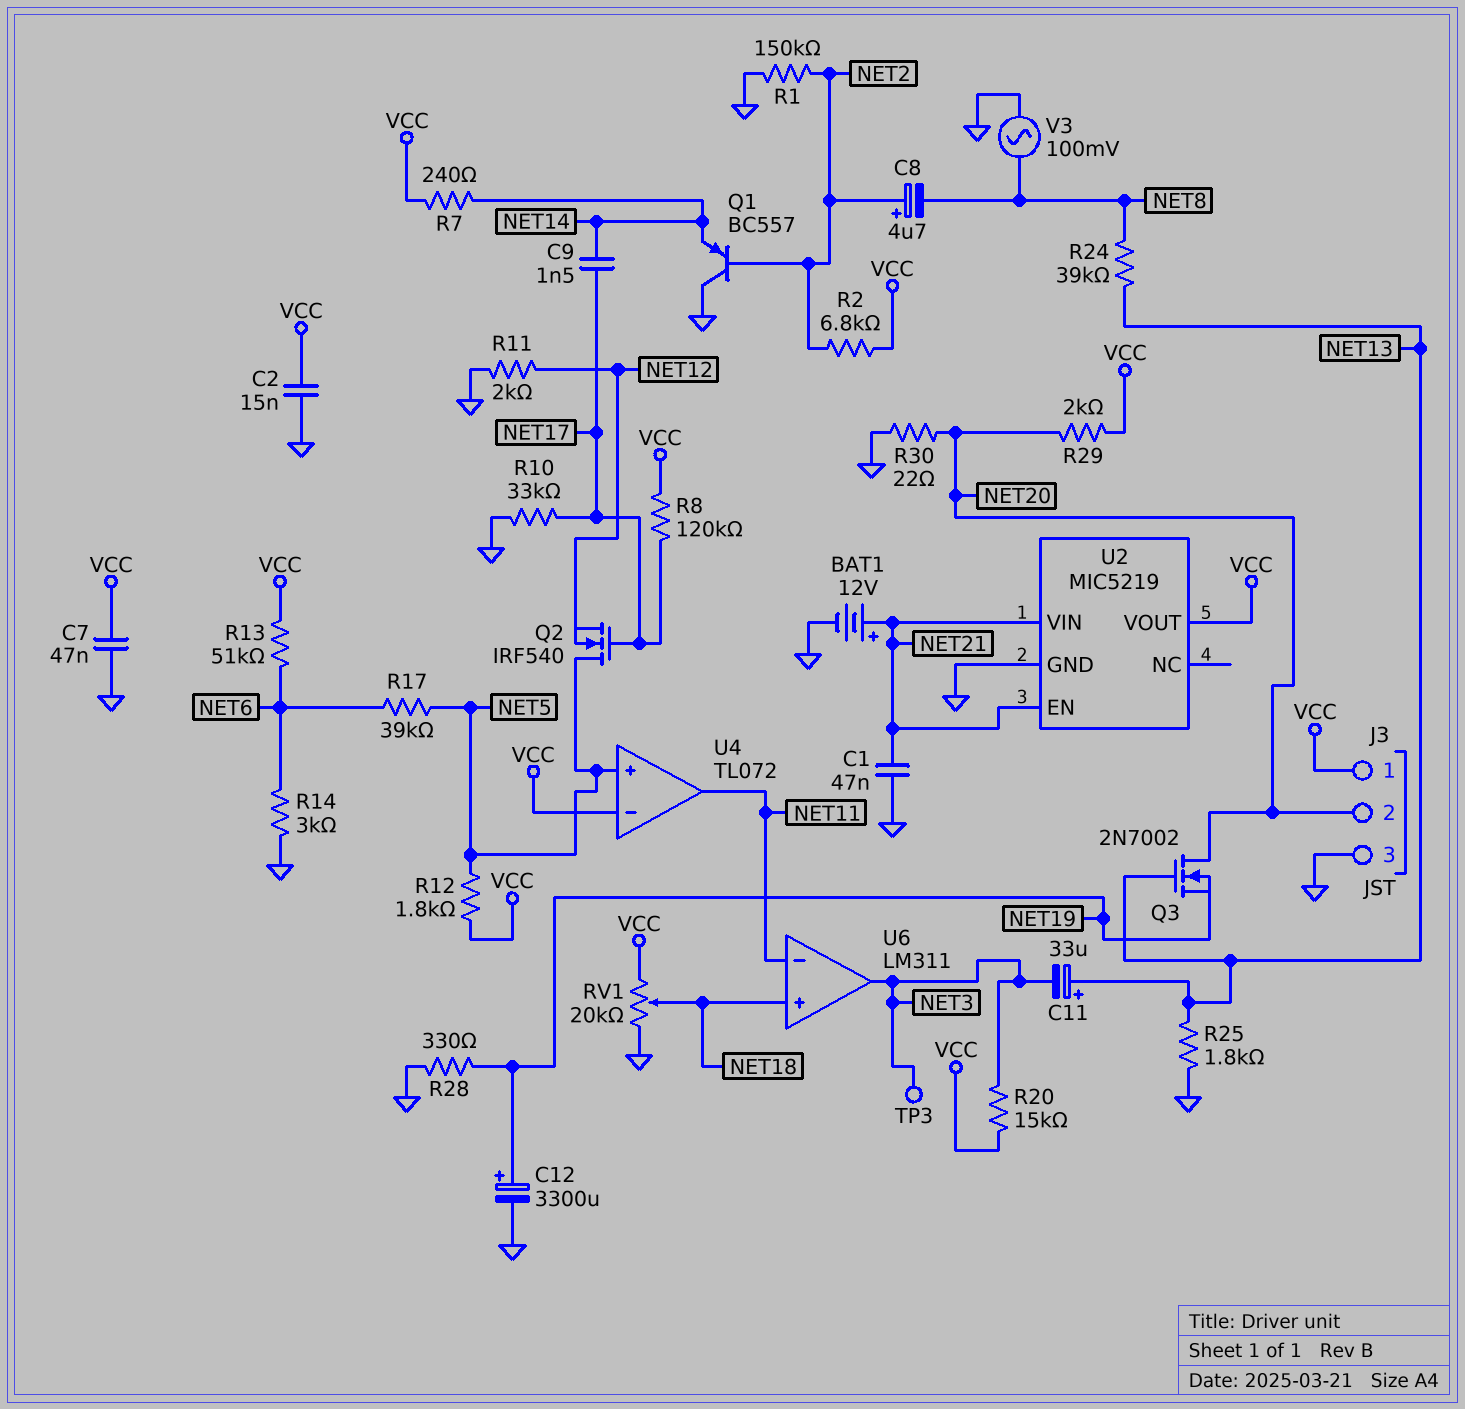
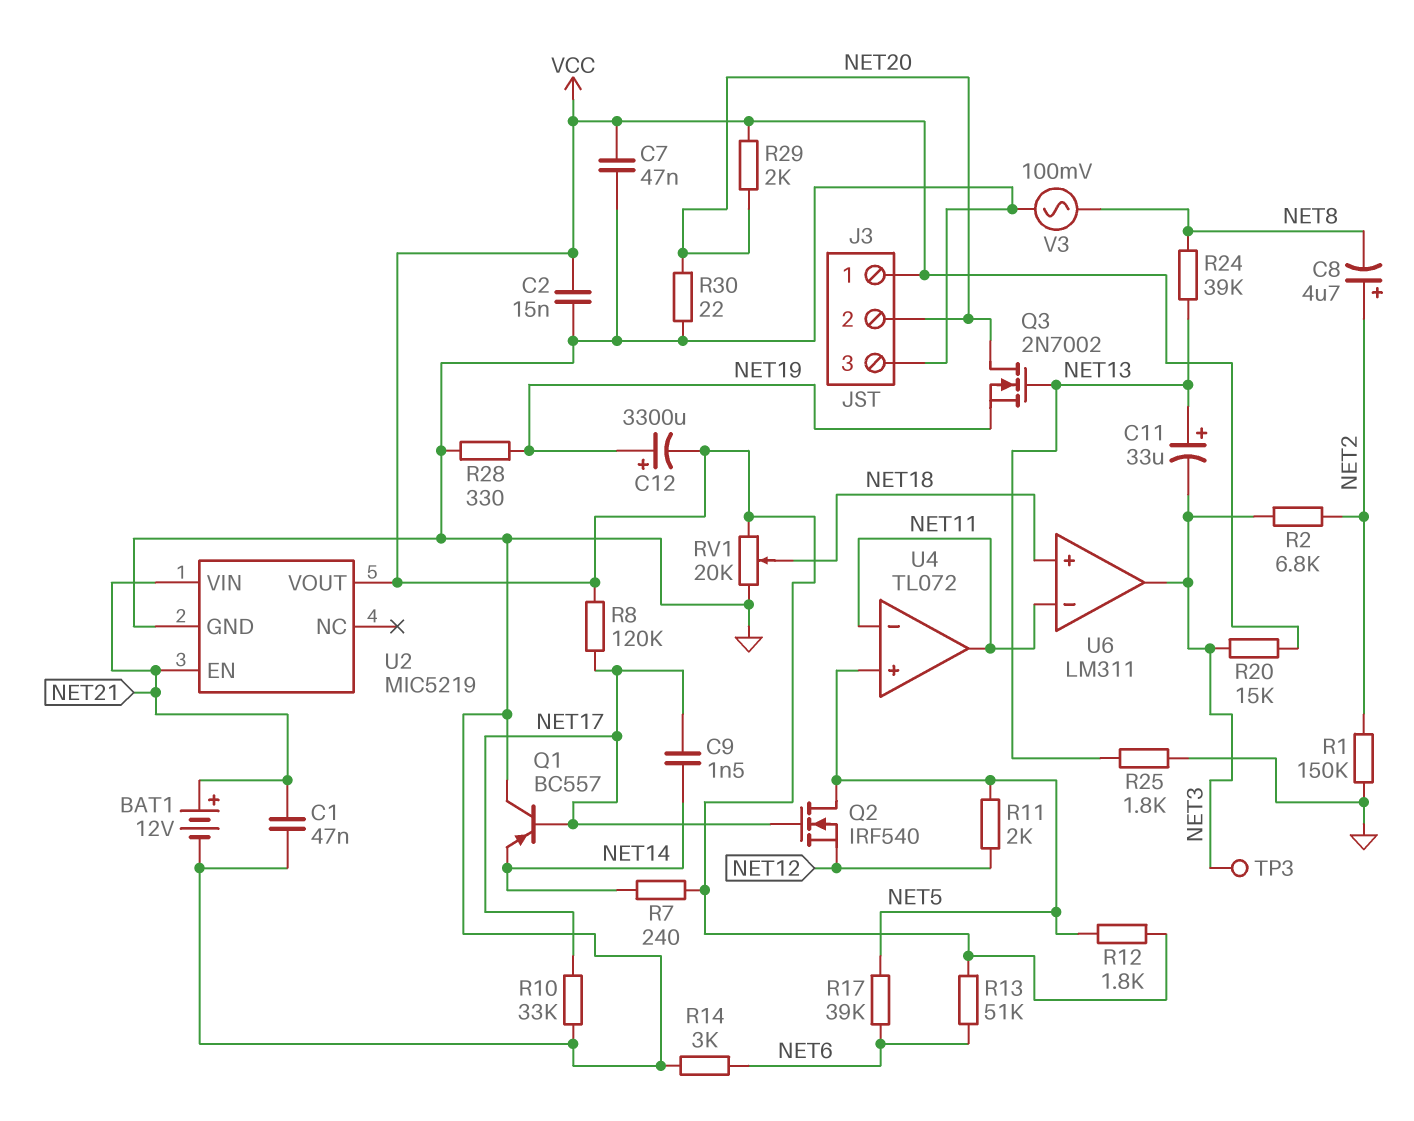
C12: 3300uF (plus NET19, minus GND) -> 3300uF (plus NET19, minus VCC)
Q1: PNP BC557 (B NET2, C GND, E NET14) -> PNP BC557 (B NET17, C GND, E NET14)
R2: 6.8k (NET2, VCC) -> 6.8k (NET2, NET3)
R11: 2k (GND, NET12) -> 2k (NET5, NET12)
U4 pin in-: VCC -> NET11

